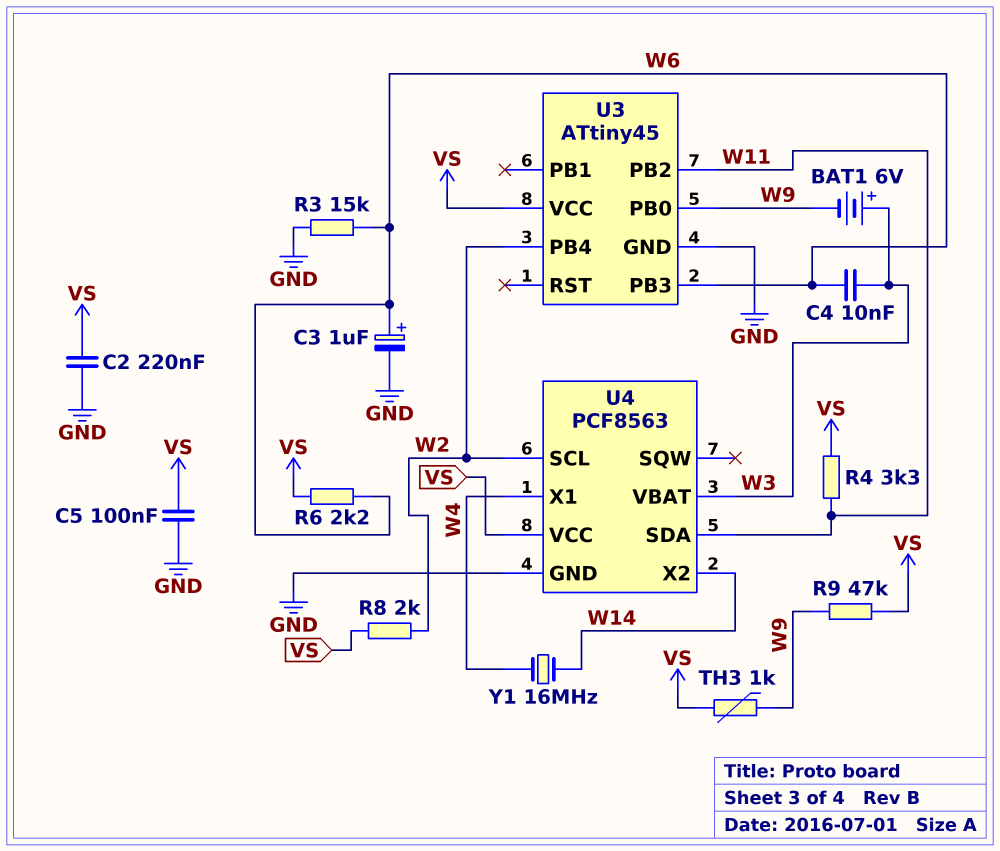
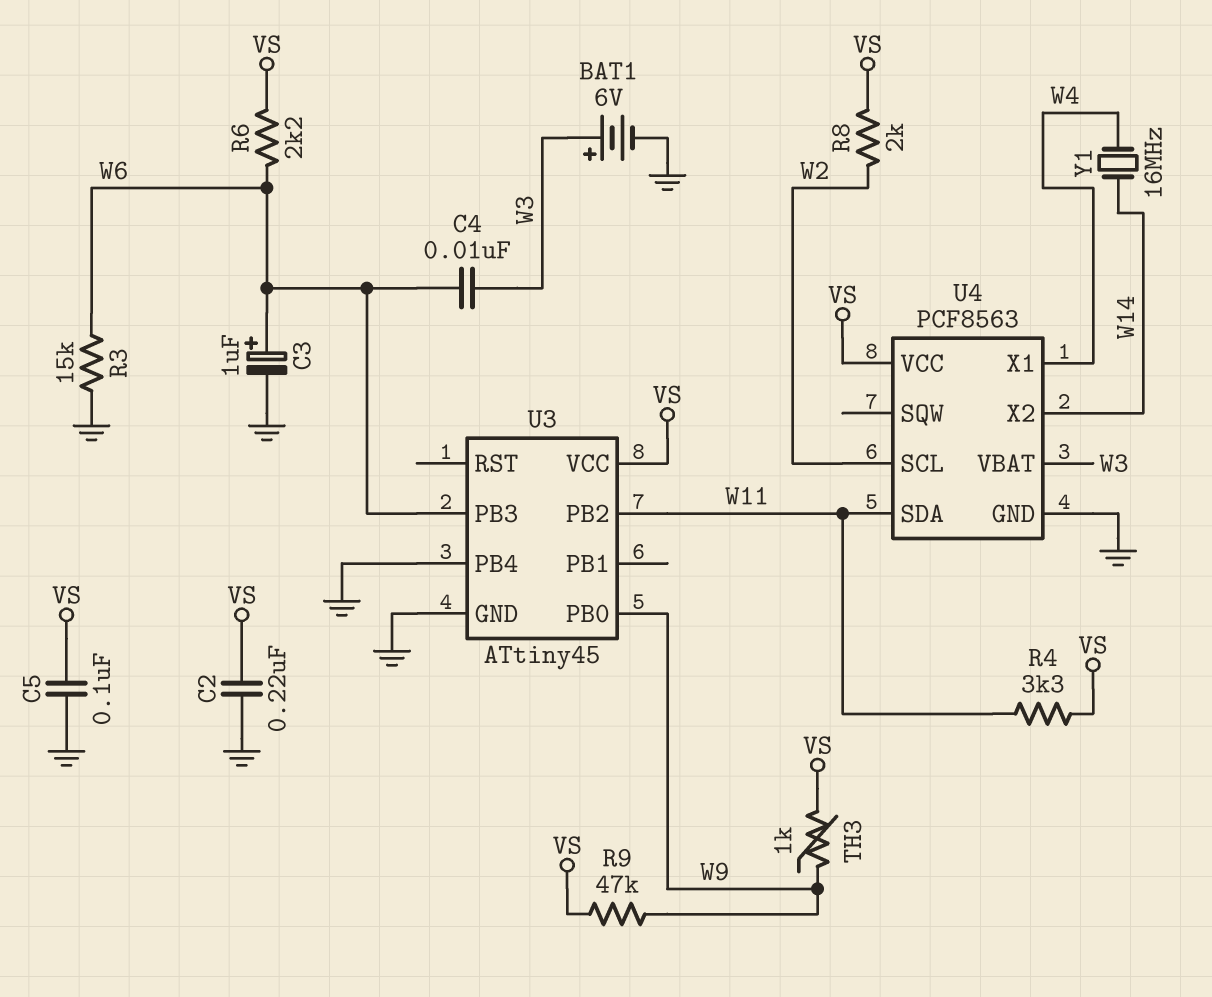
BAT1: 6V (plus W3, minus W9) -> 6V (plus W3, minus GND)
U3 pin PB4: W2 -> GND

